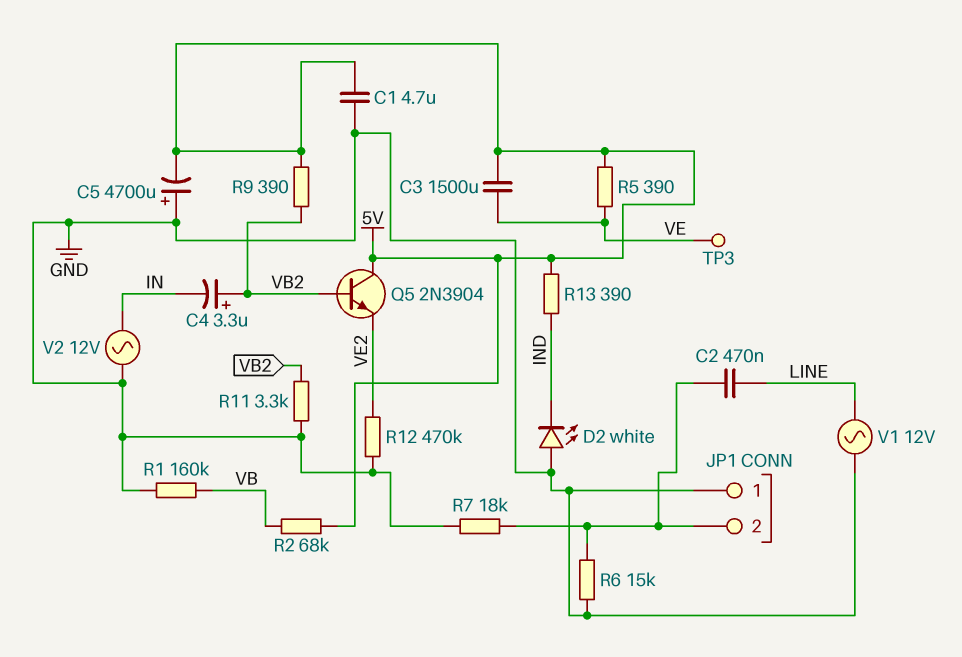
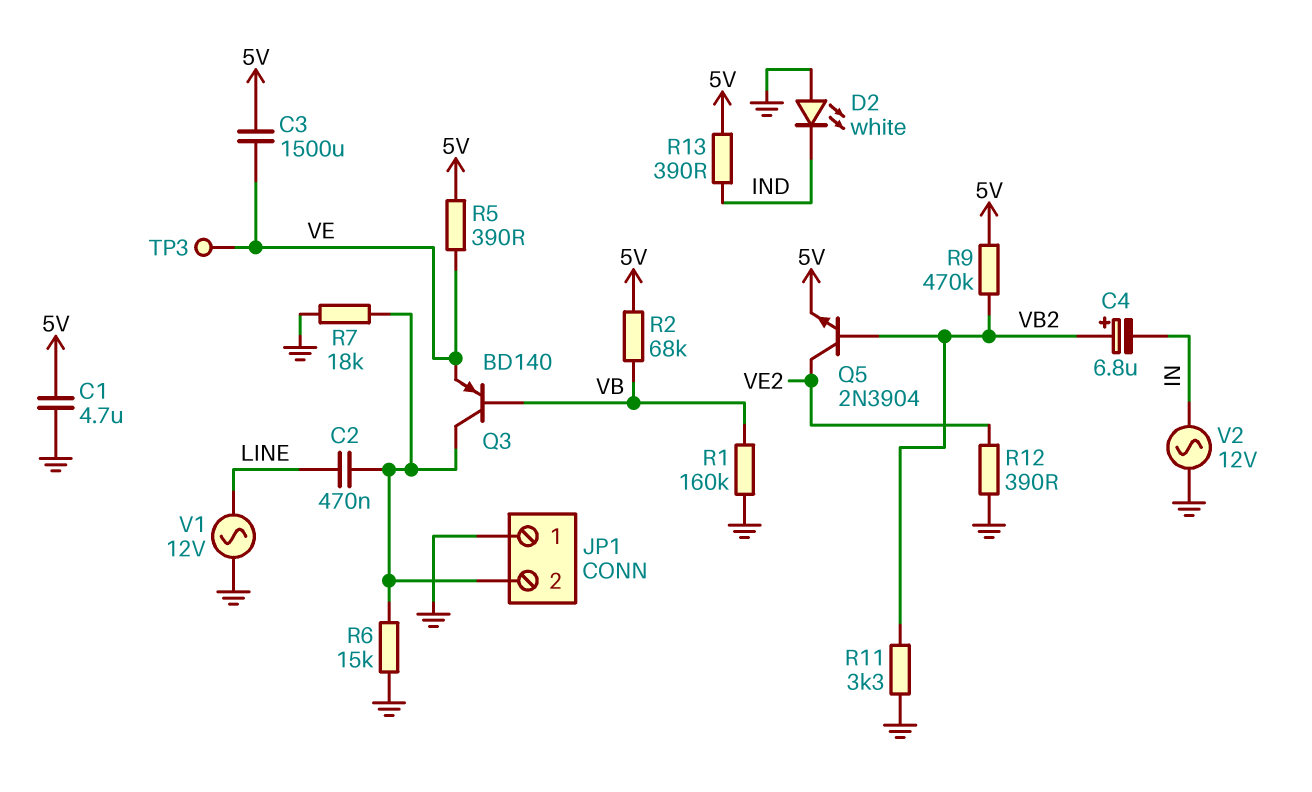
C4: 3.3uF (plus VB2, minus IN) -> 6.8uF (plus VB2, minus IN)
C5: 4700uF (plus GND, minus 5V) -> none
Q3: none -> PNP BD140 (B VB, C JP1/2, E VE)
Q5: NPN 2N3904 (B VB2, C 5V, E VE2) -> NPN 2N3904 (B VB2, C VE2, E 5V)
R9: 390 (5V, VB2) -> 470k (5V, VB2)
R12: 470k (GND, VE2) -> 390 (GND, VE2)

